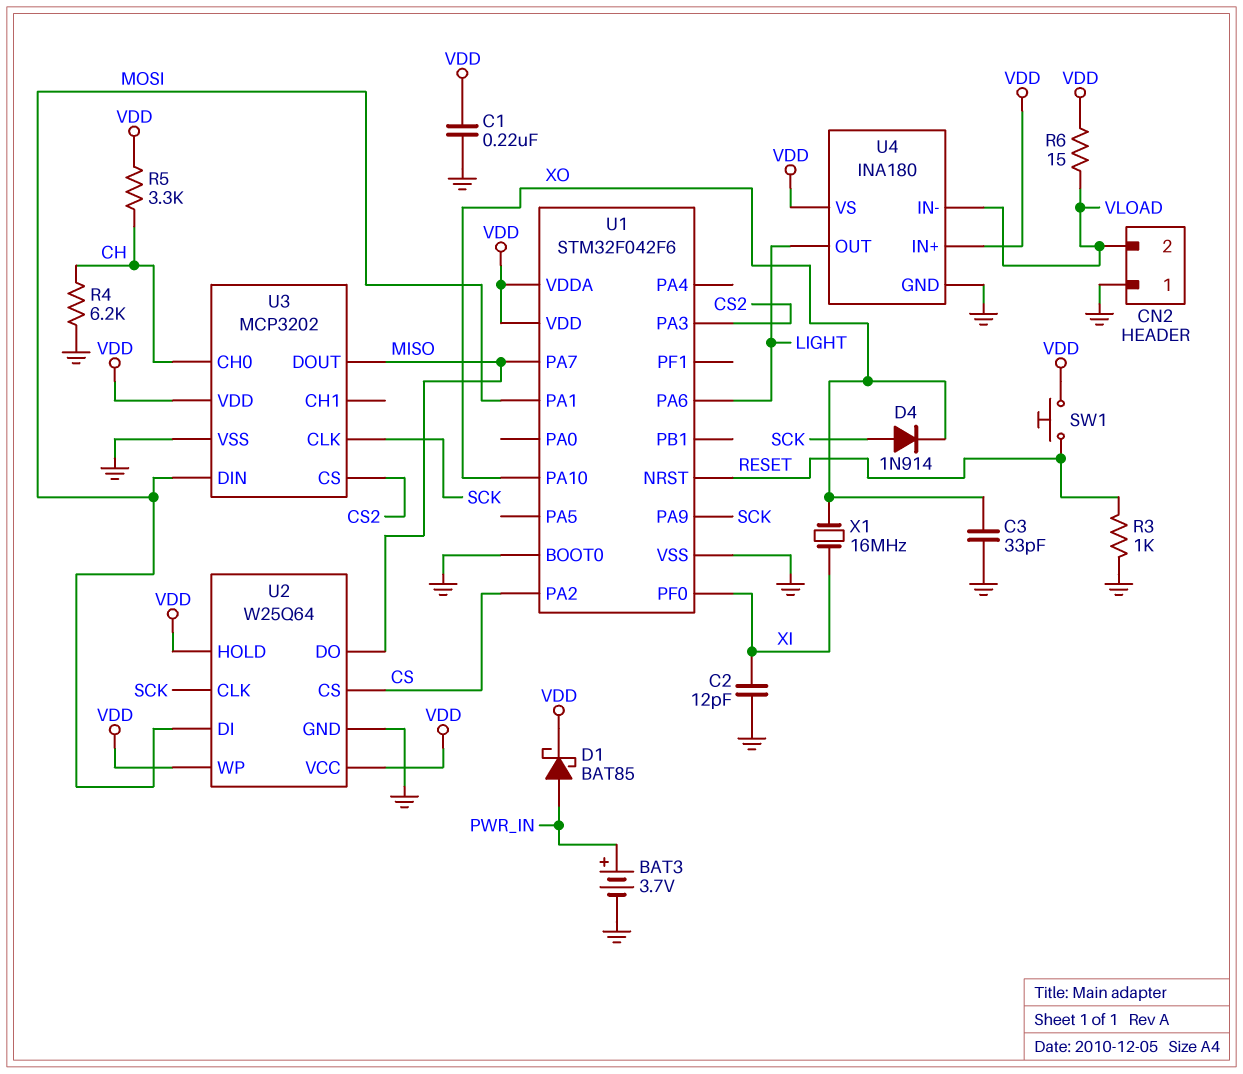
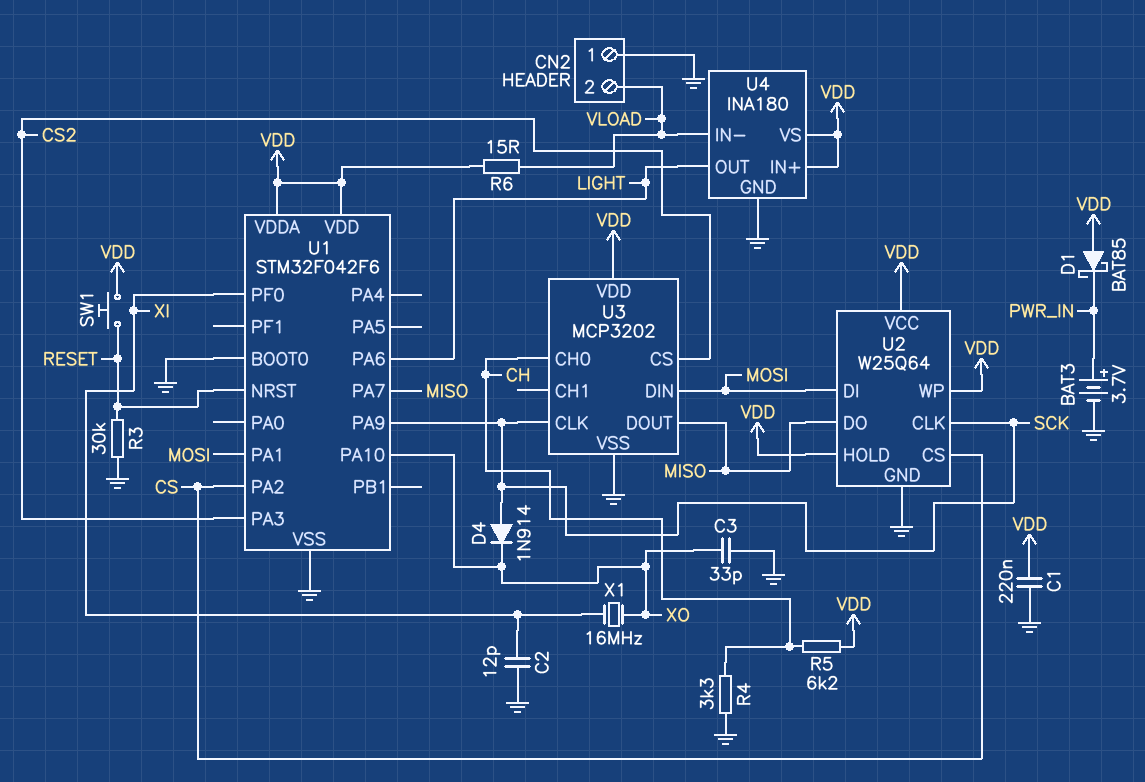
D1: schottky BAT85 (A PWR_IN, K VDD) -> schottky BAT85 (A VDD, K PWR_IN)
R3: 1k (GND, RESET) -> 30k (GND, RESET)
R4: 6.2k (CH, GND) -> 3.3k (CH, GND)
R5: 3.3k (CH, VDD) -> 6.2k (CH, VDD)

